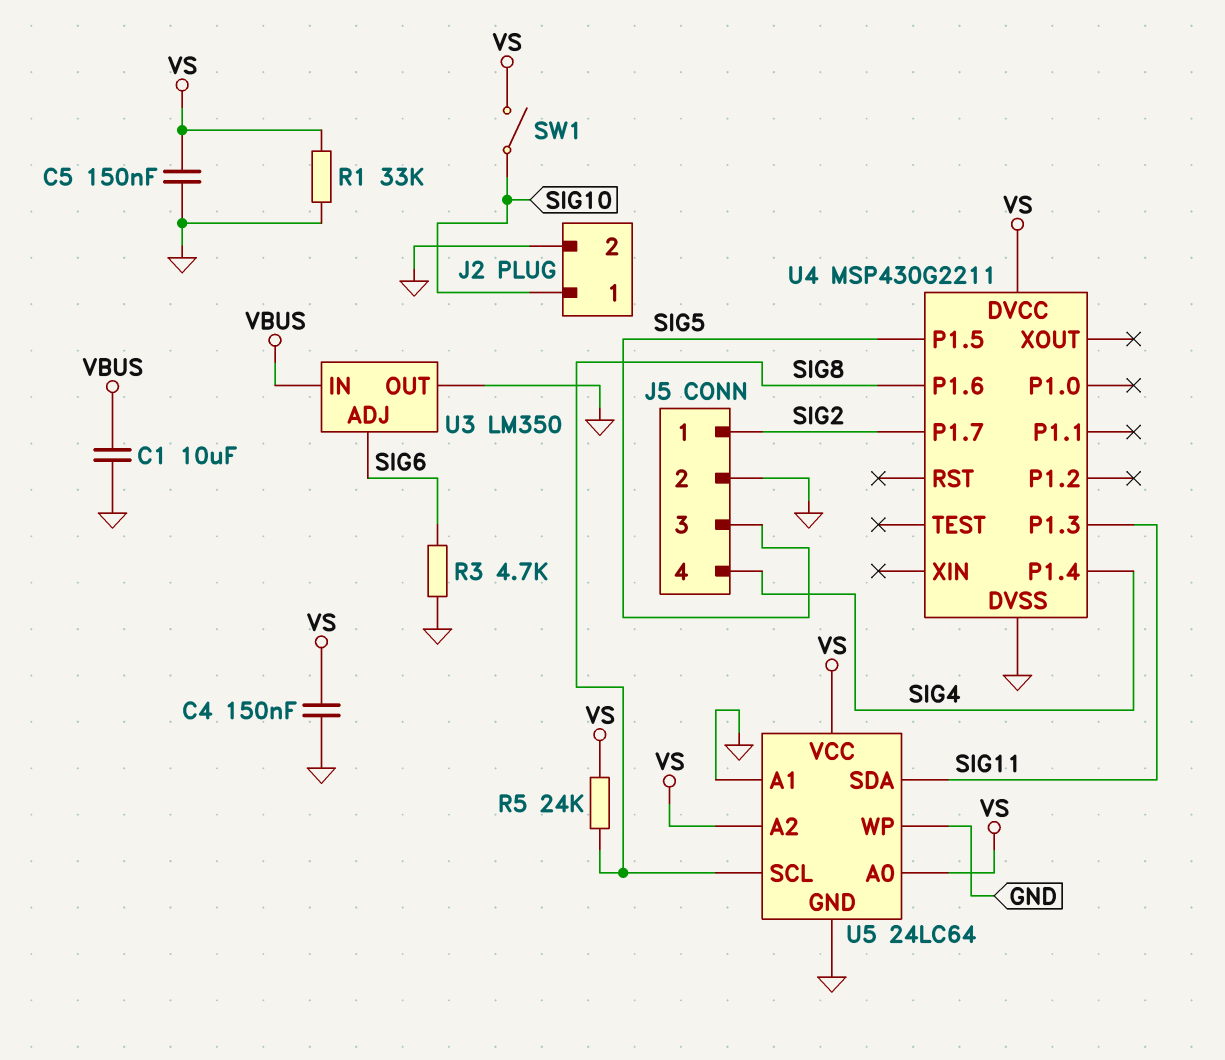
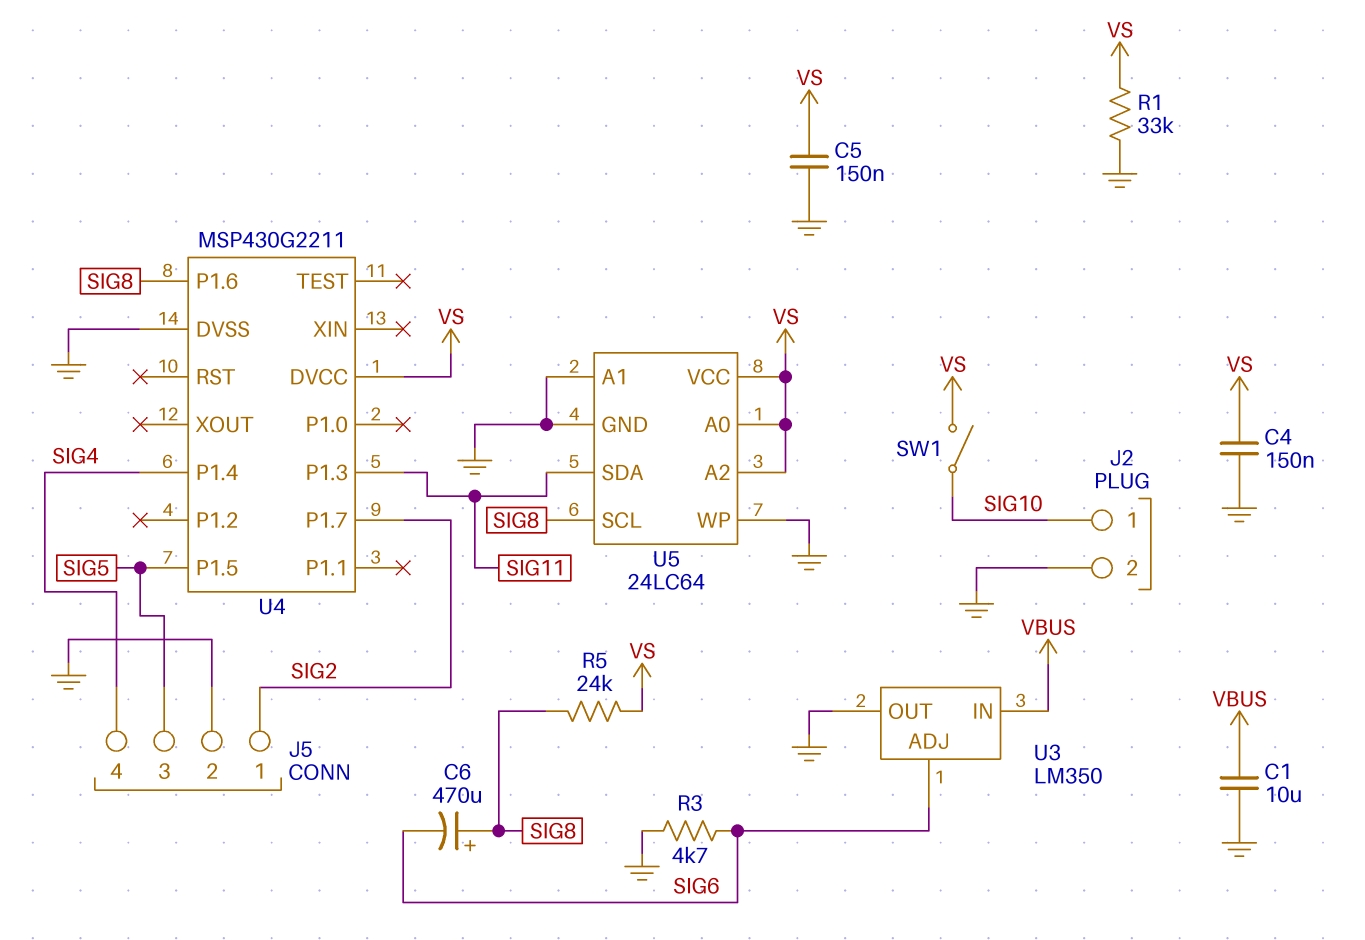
C6: none -> 470uF (plus SIG8, minus SIG6)

